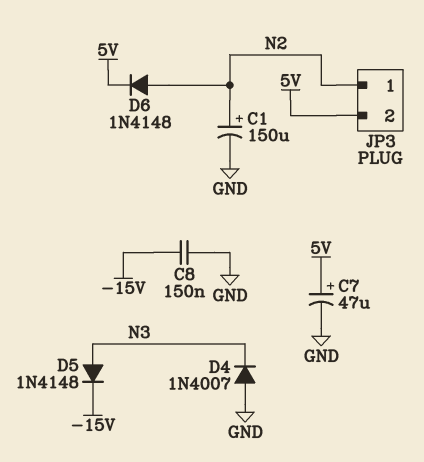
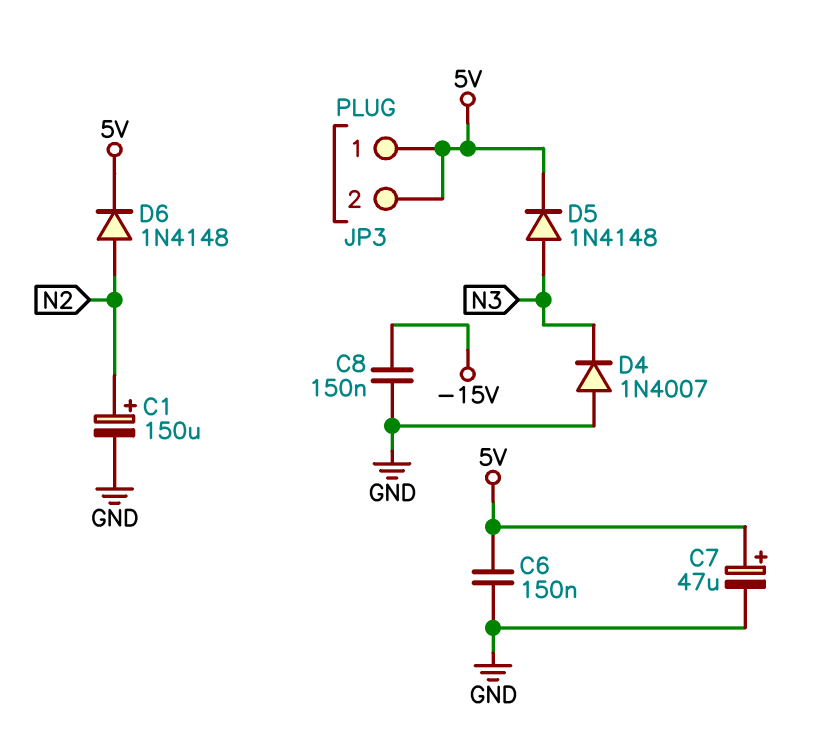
C6: none -> 150nF (5V, GND)
D5: diode 1N4148 (A N3, K -15V) -> diode 1N4148 (A N3, K 5V)
JP3 pin 1: N2 -> 5V

